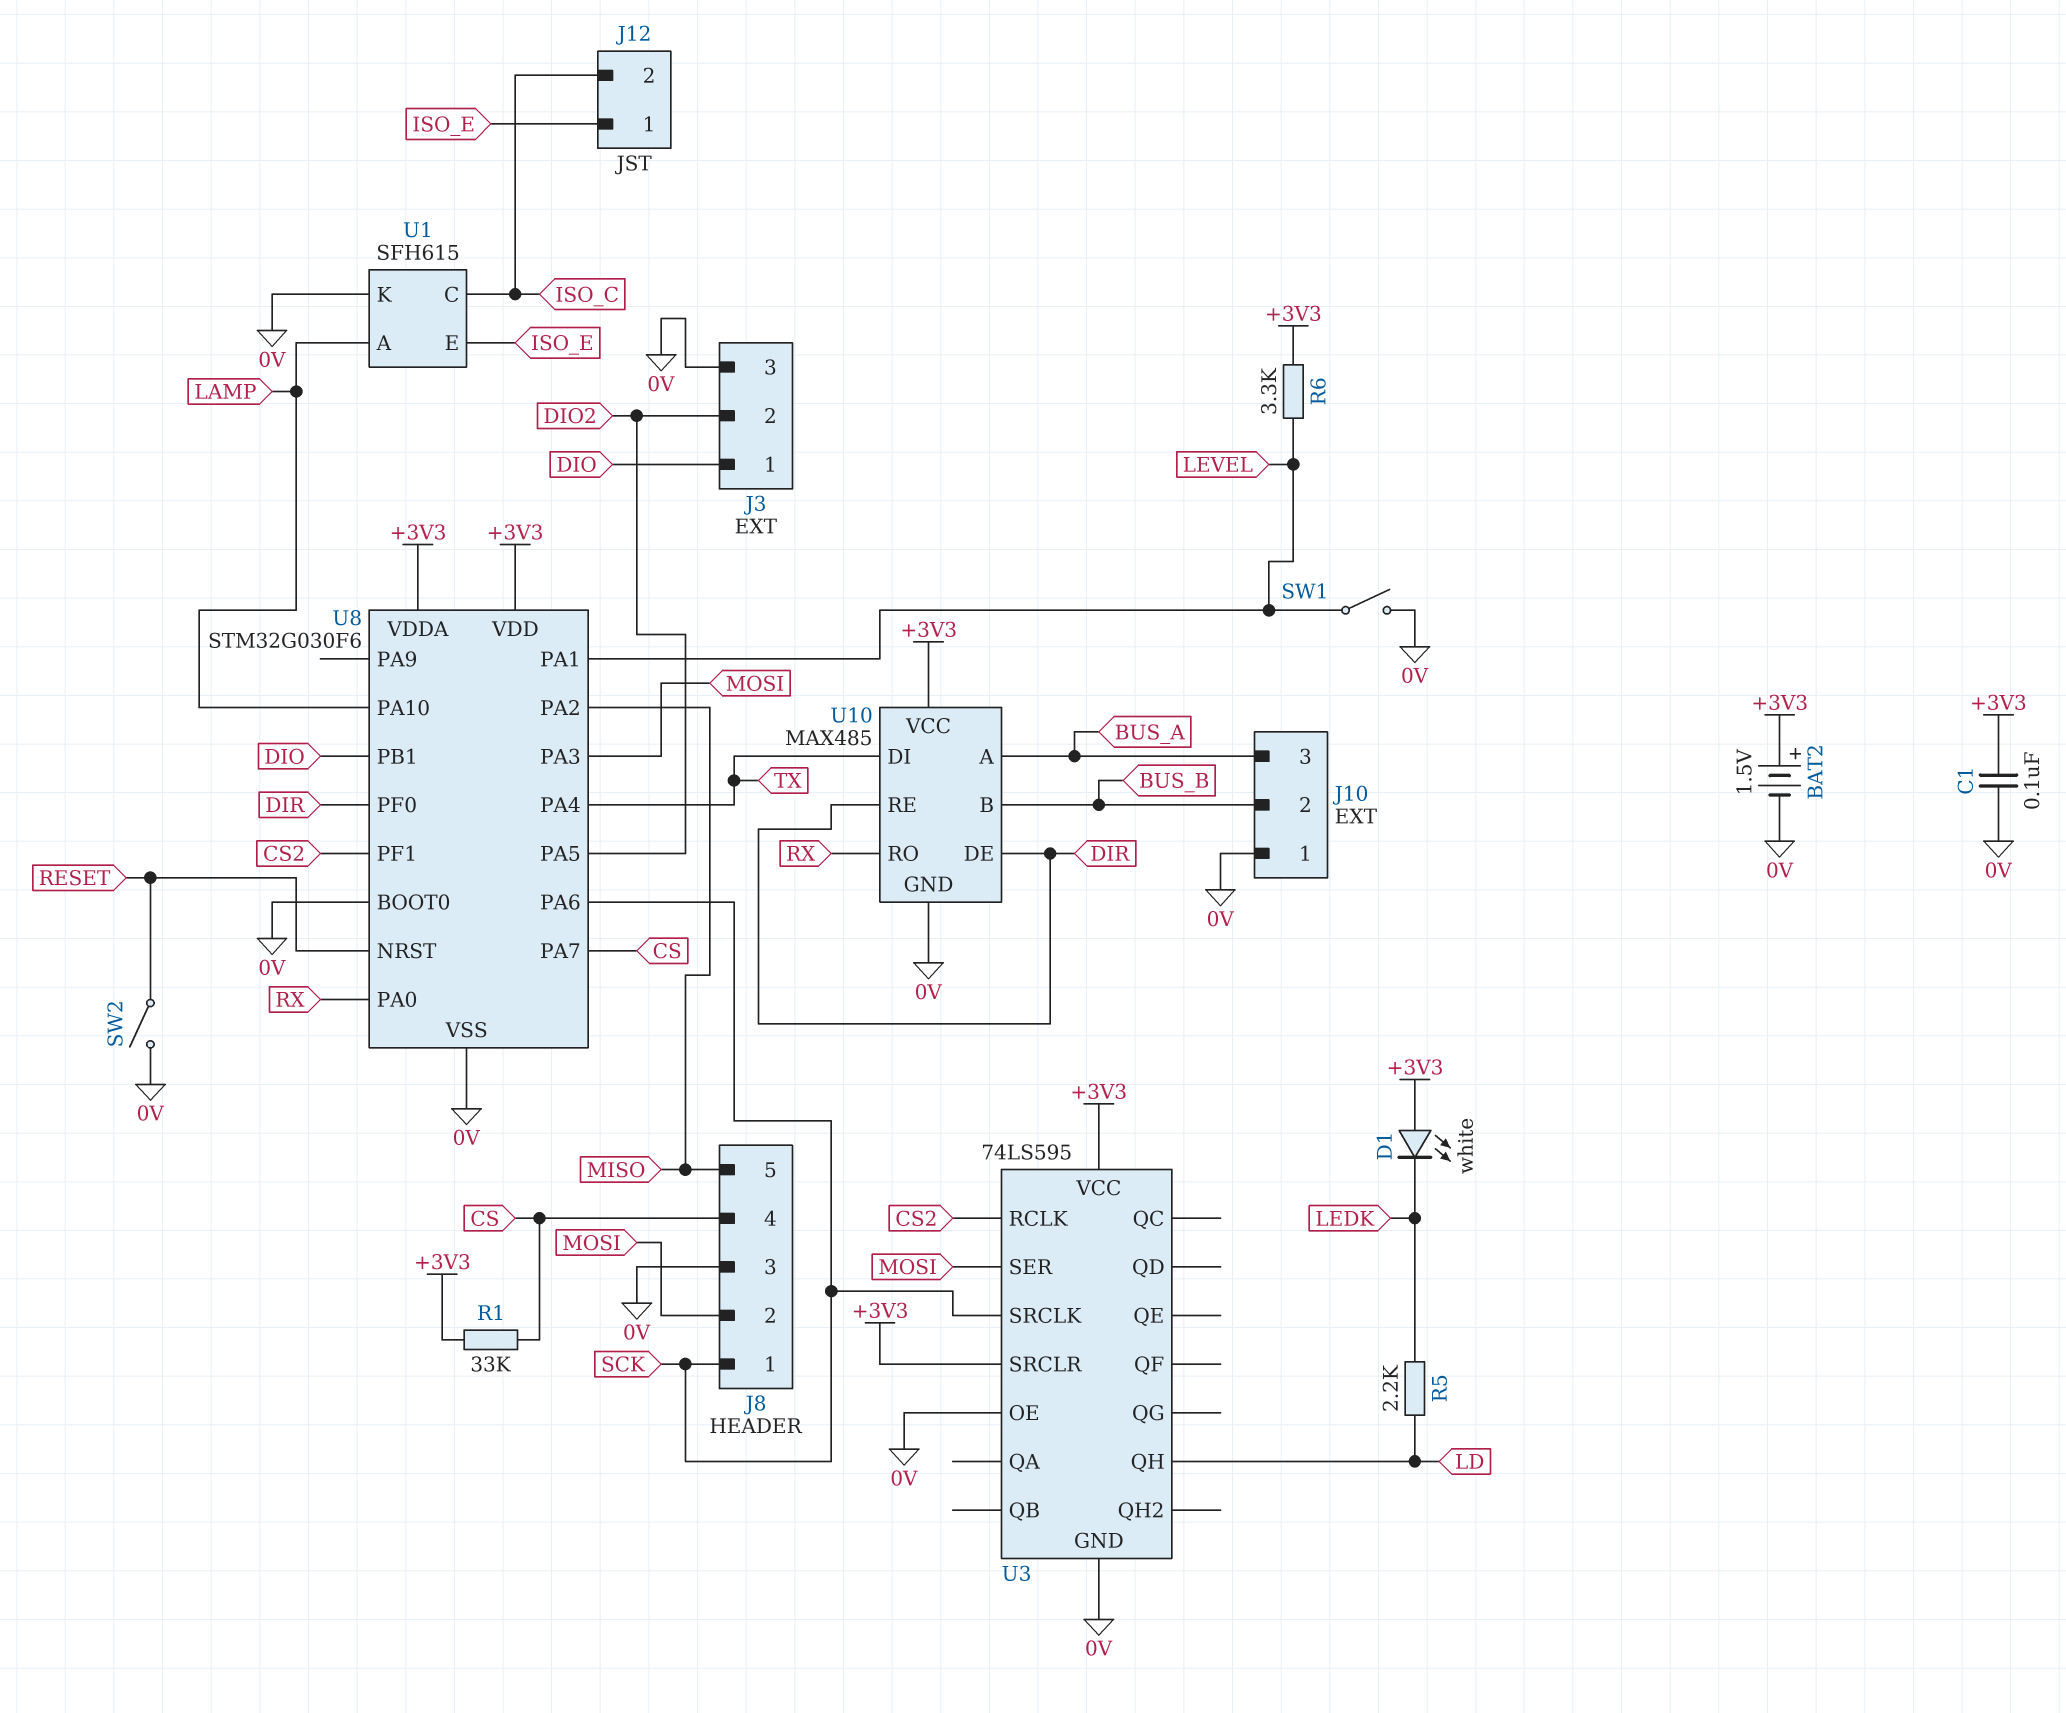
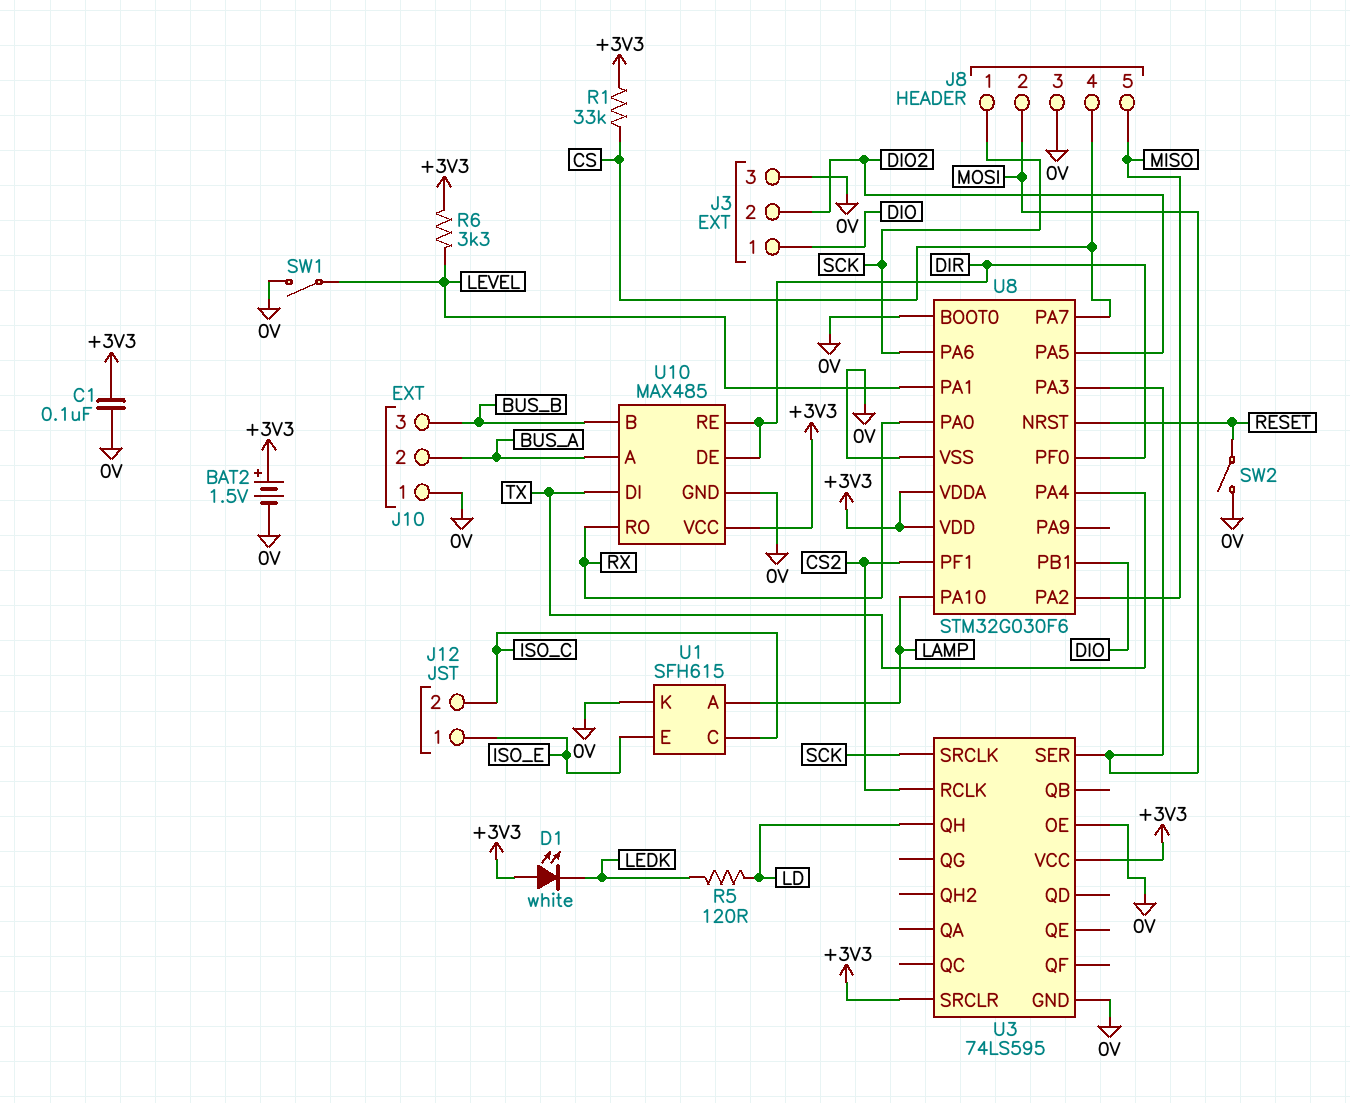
J10 pin 2: BUS_B -> BUS_A
J10 pin 3: BUS_A -> BUS_B
R5: 2.2k (LD, LEDK) -> 120 (LD, LEDK)

